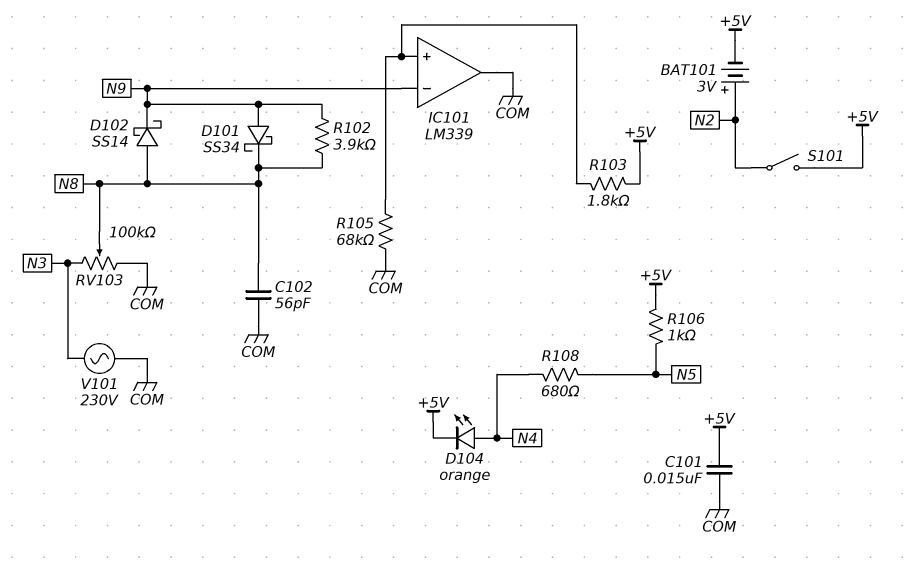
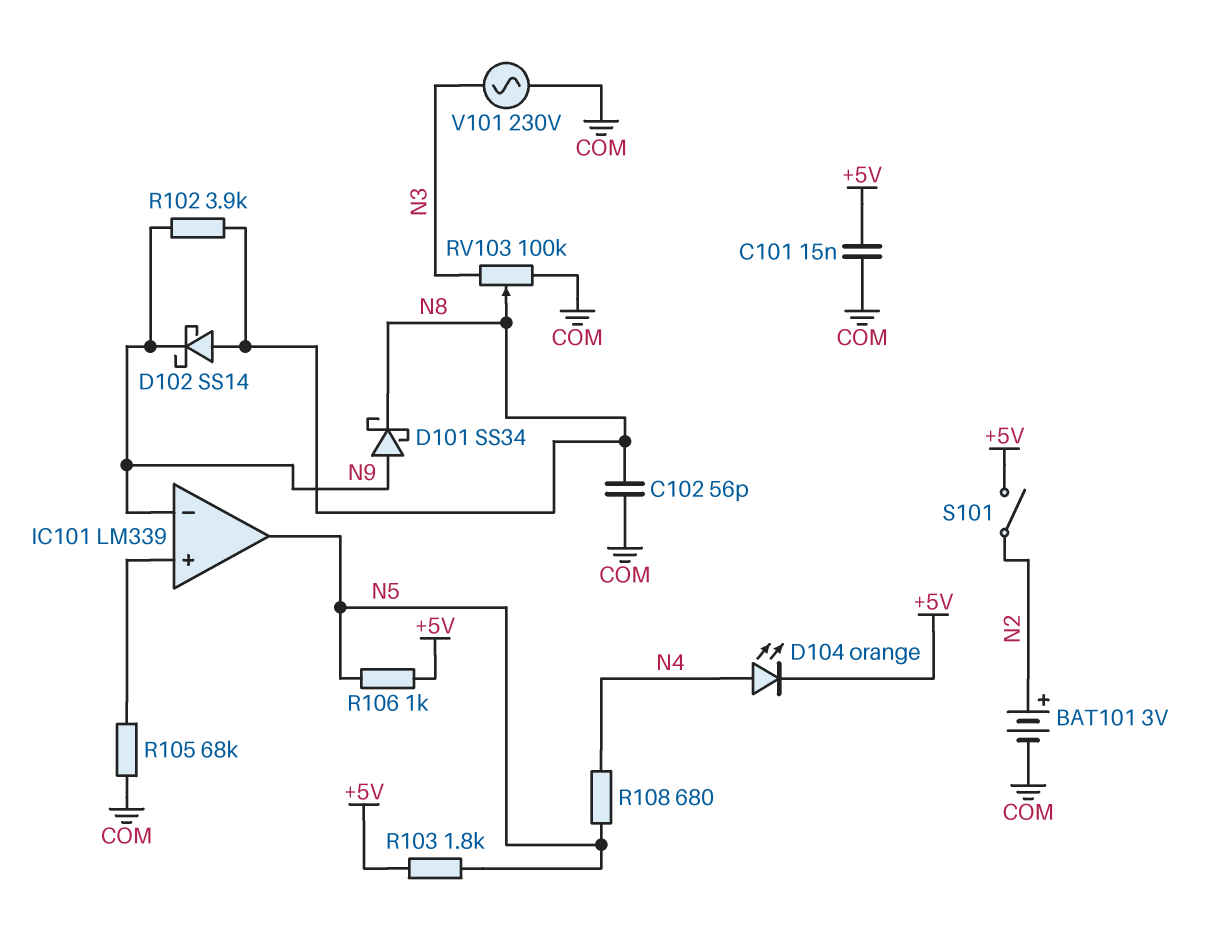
BAT101: 3V (plus N2, minus +5V) -> 3V (plus N2, minus COM)
IC101 pin out: COM -> N5
R103: 1.8k (+5V, IC101/in+) -> 1.8k (+5V, N5)

